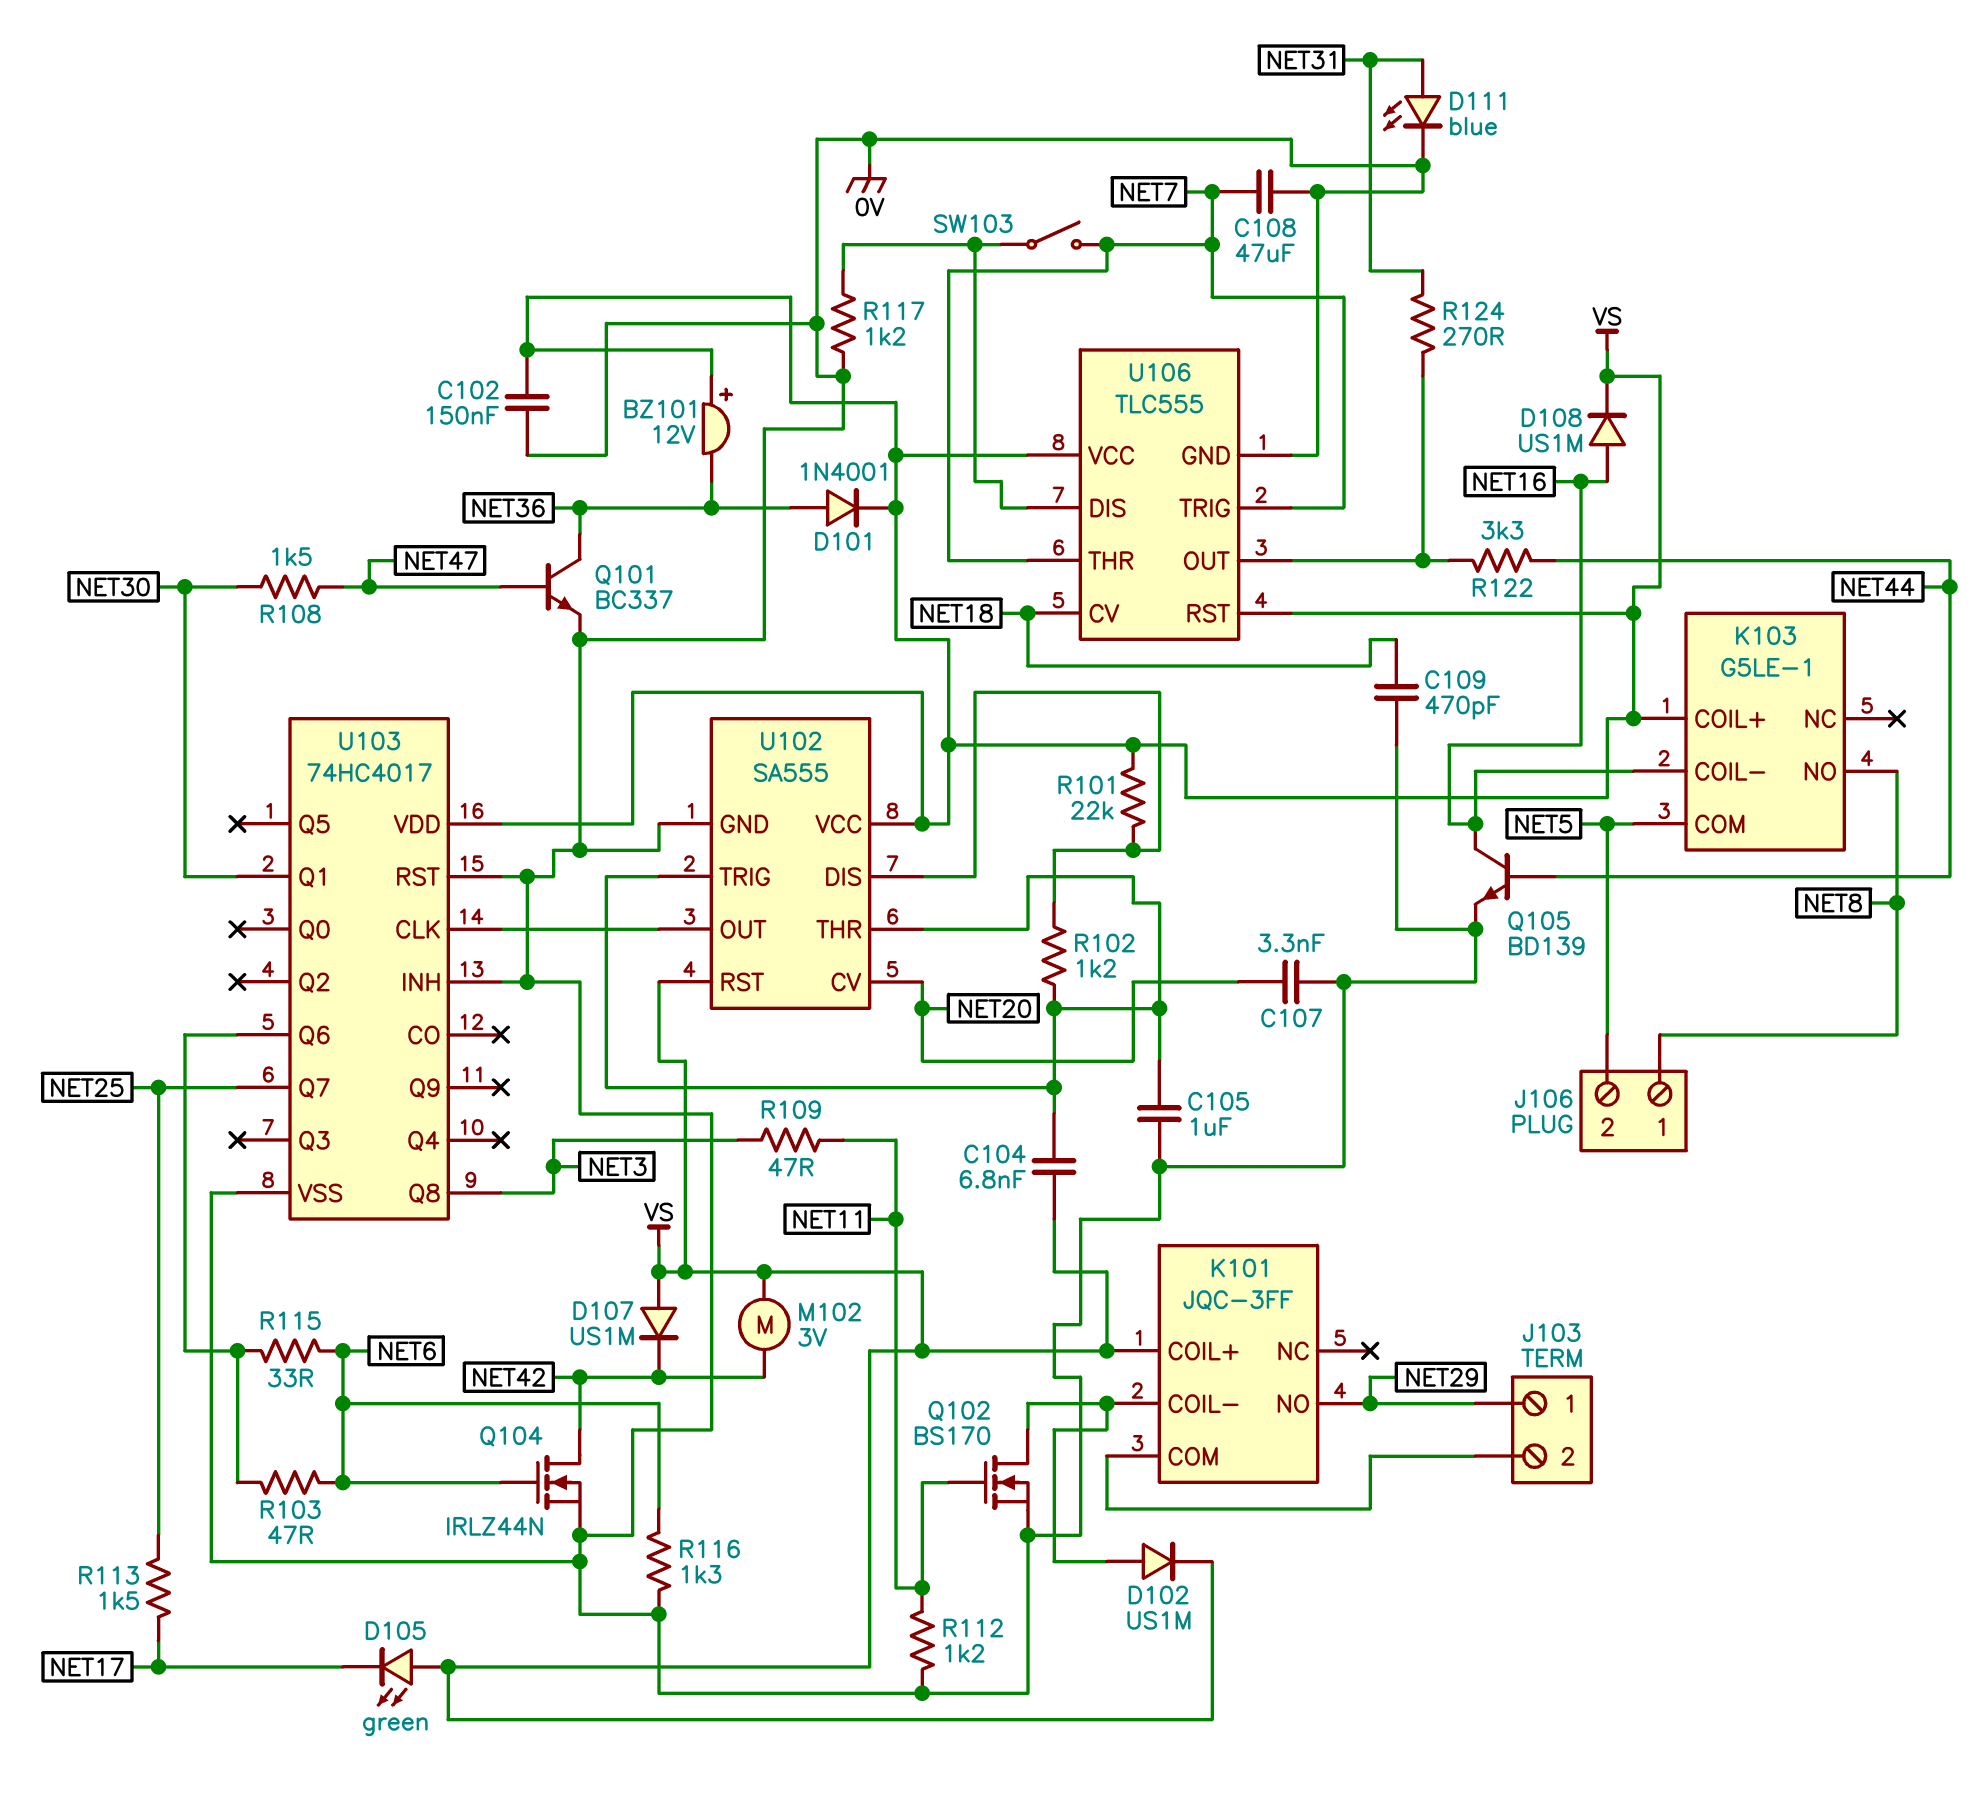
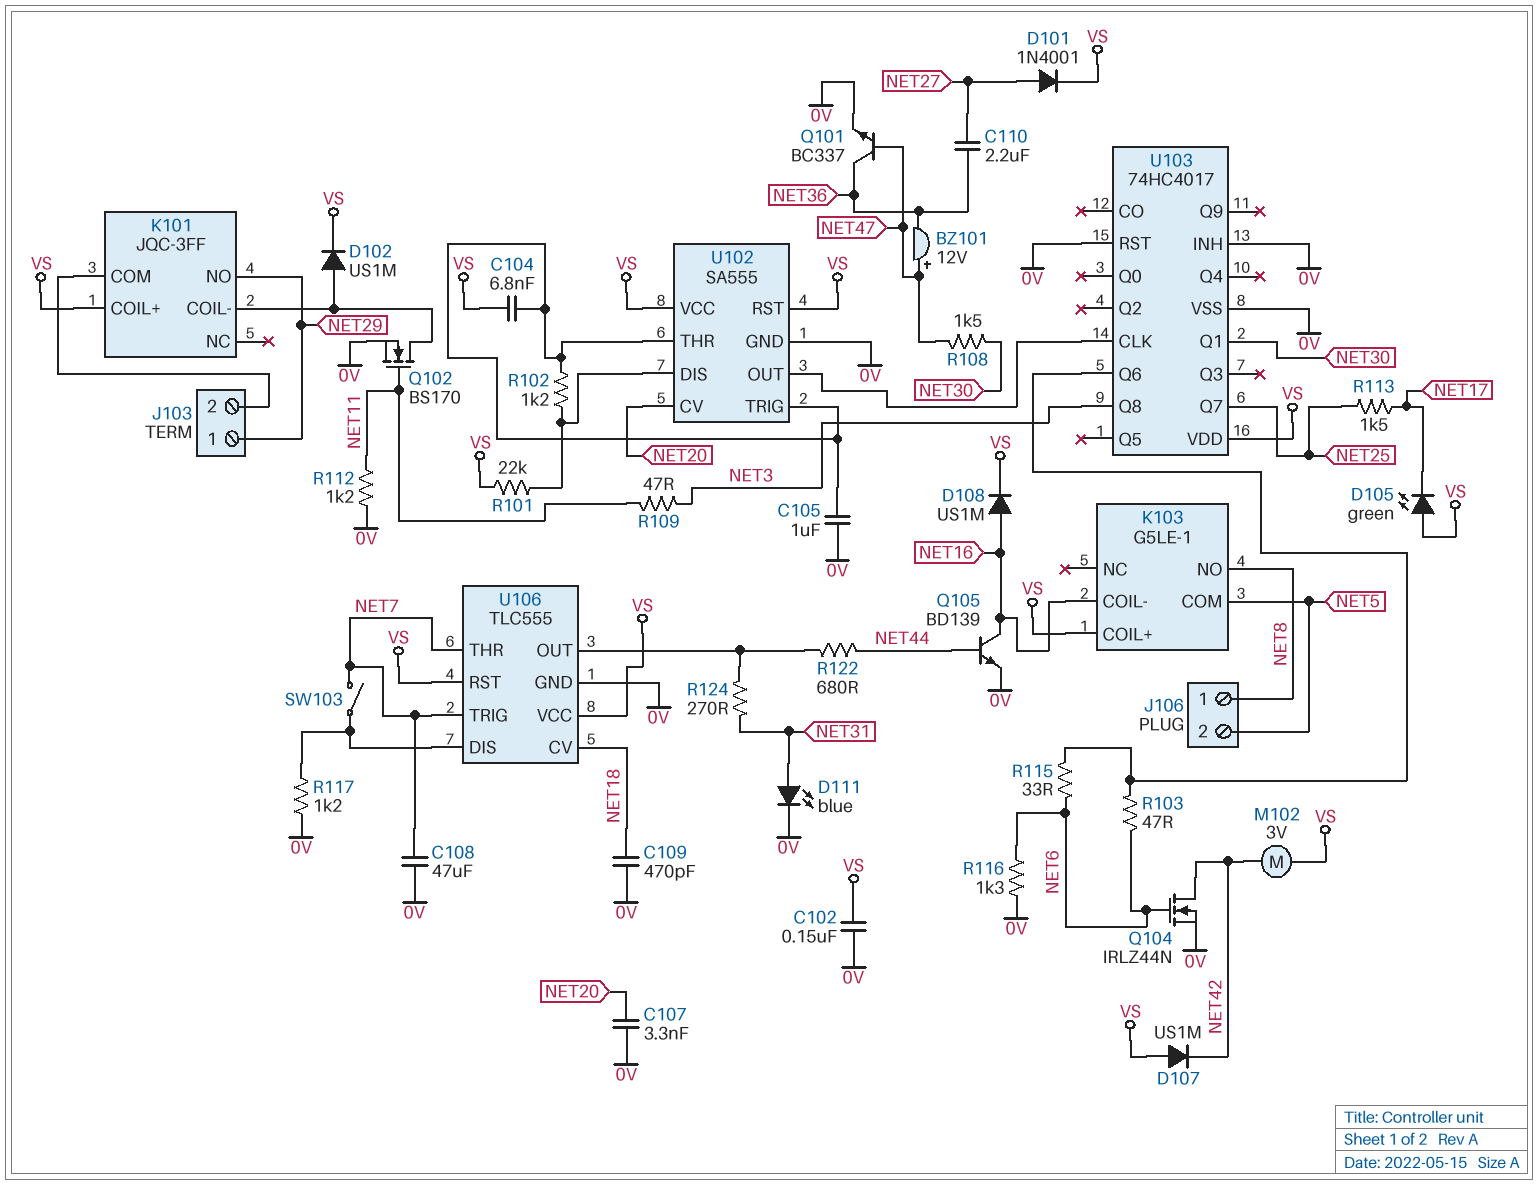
BZ101: buzzer 12V (plus VS, minus NET36) -> buzzer 12V (plus NET47, minus NET36)
C110: none -> 2.2uF (NET27, NET36)
D101: diode 1N4001 (A NET36, K VS) -> diode 1N4001 (A NET27, K VS)
R122: 3.3k (NET44, U106/OUT) -> 680 (NET44, U106/OUT)

